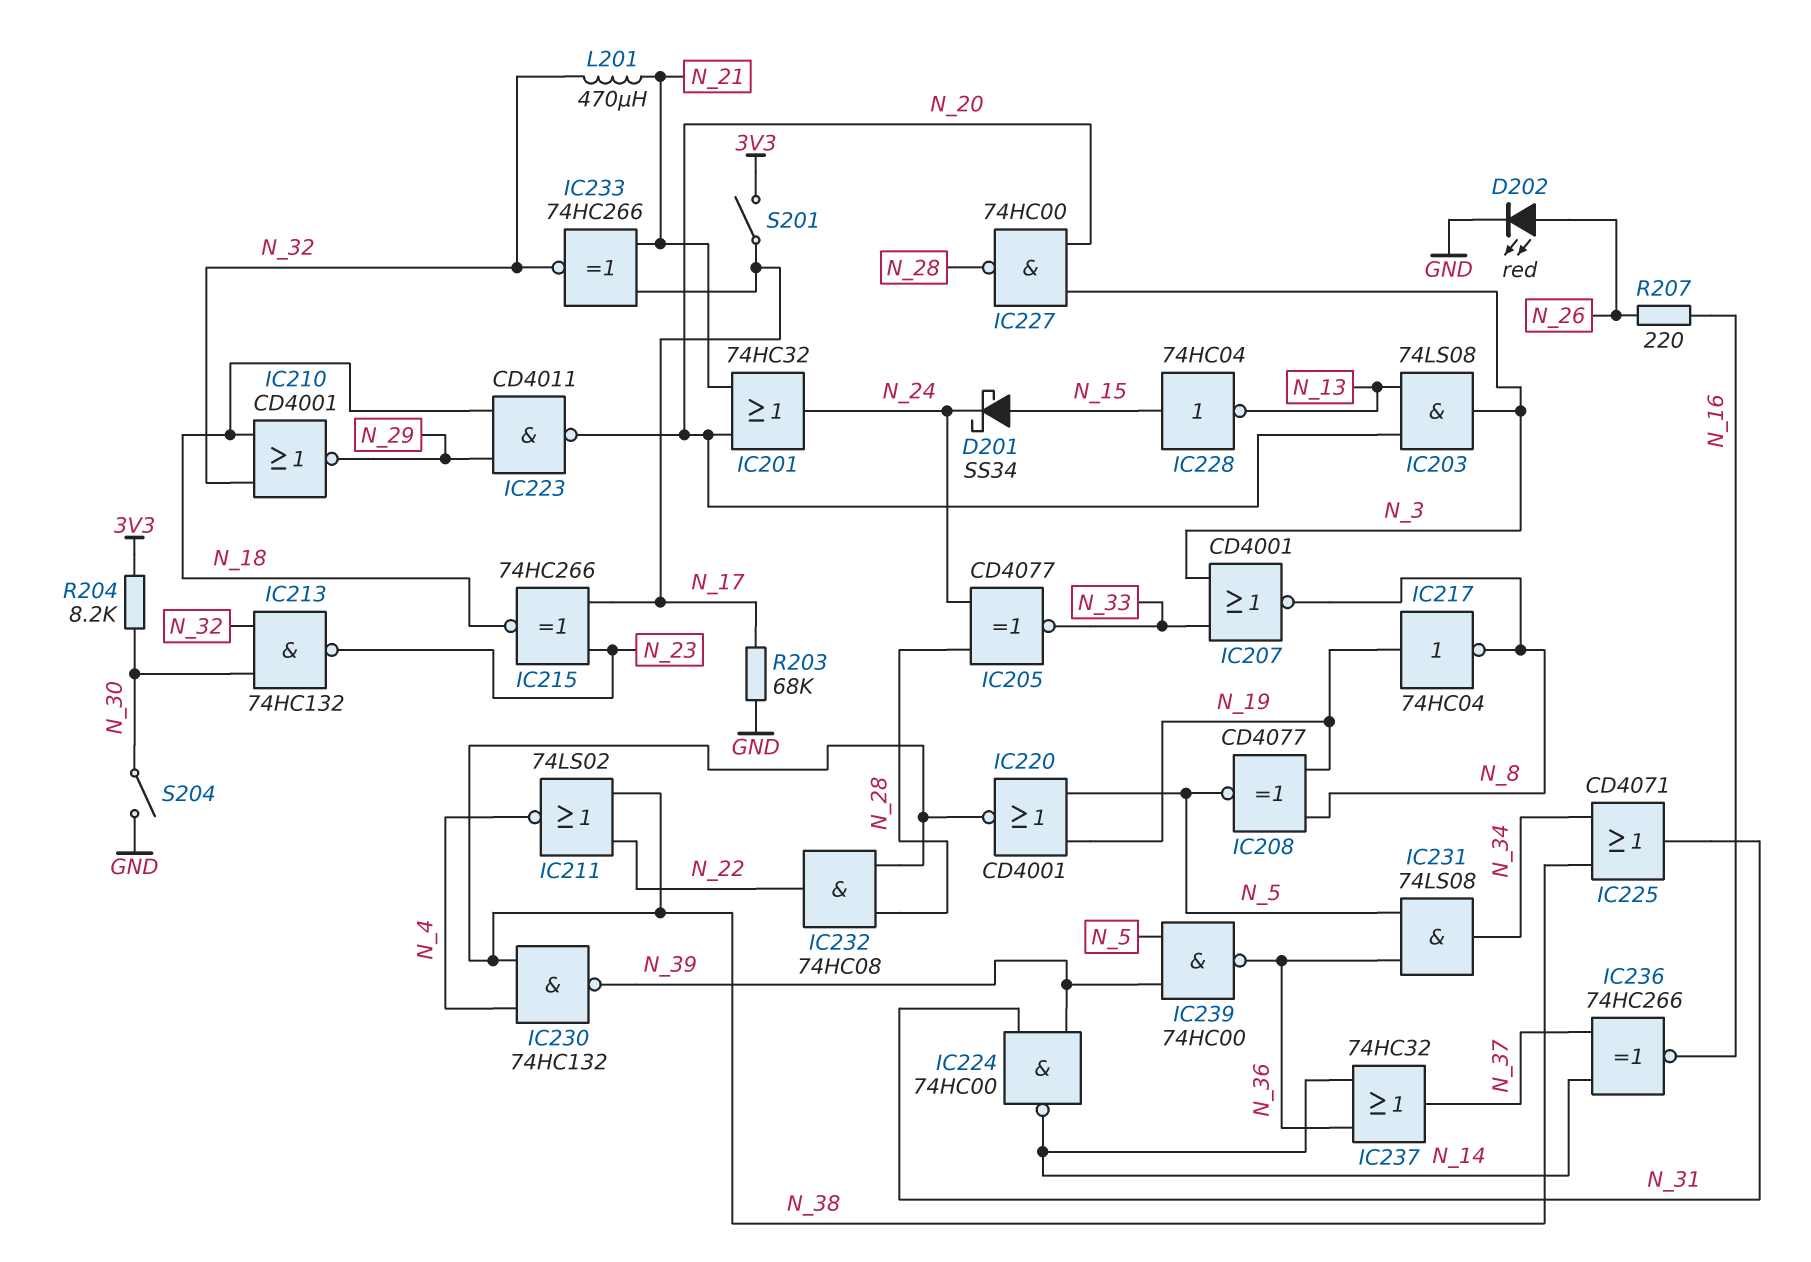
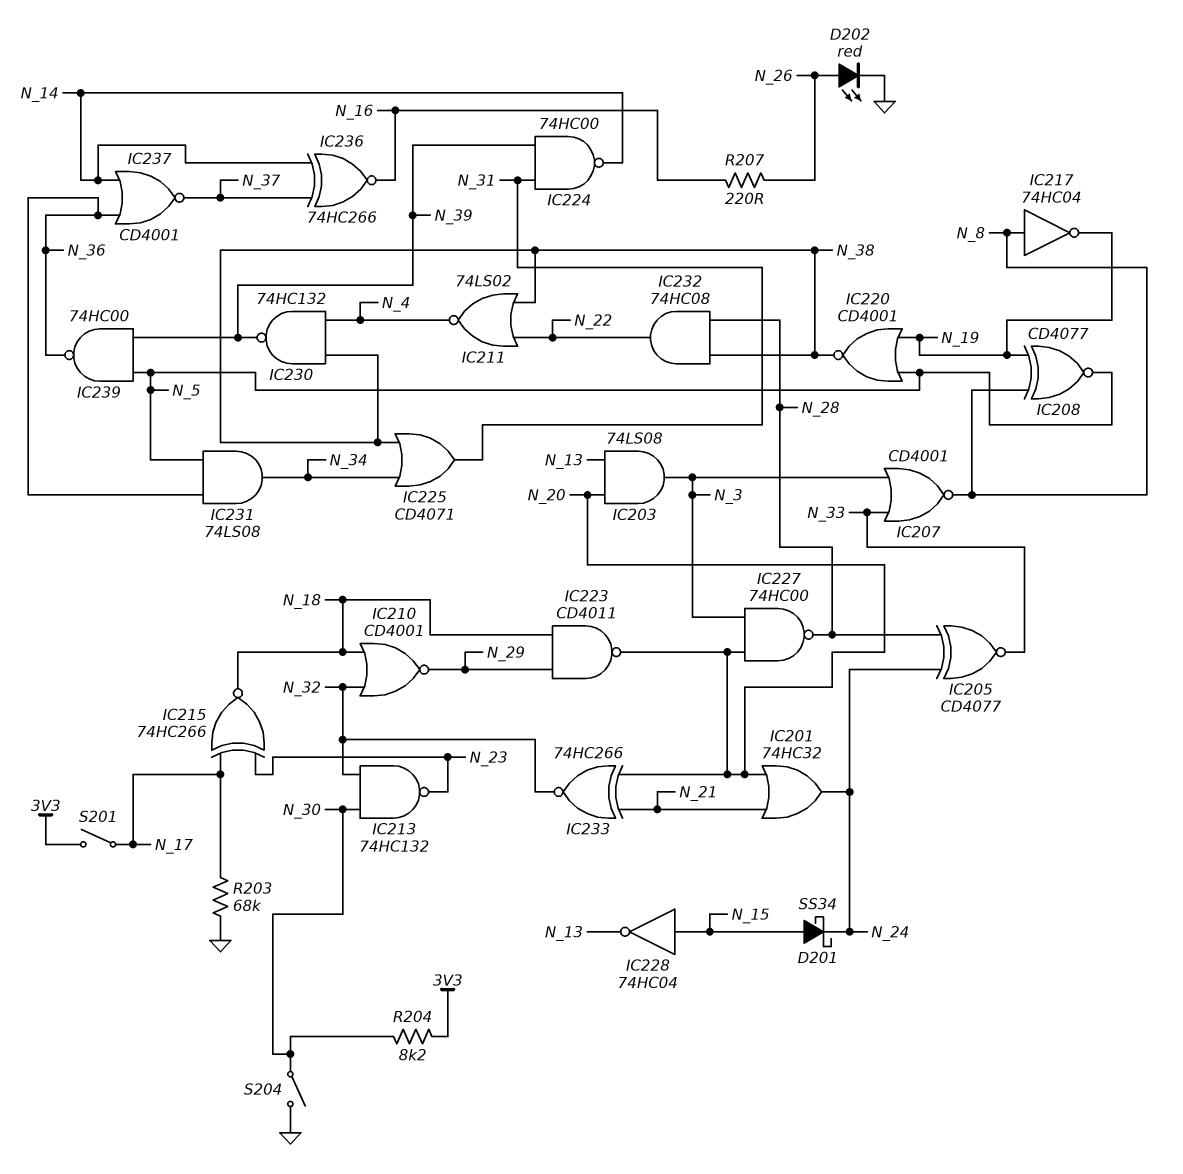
IC217: NOT 74HC04 (in N_19, out N_8) -> NOT 74HC04 (in N_8, out N_19)
IC233: XNOR 74HC266 (in N_17, in N_21, out N_32) -> XNOR 74HC266 (in N_20, in N_21, out N_32)
IC237: OR 74HC32 (in N_14, in N_36, out N_37) -> NOR CD4001 (in N_14, in N_36, out N_37)
L201: 470uH (N_21, N_32) -> none

